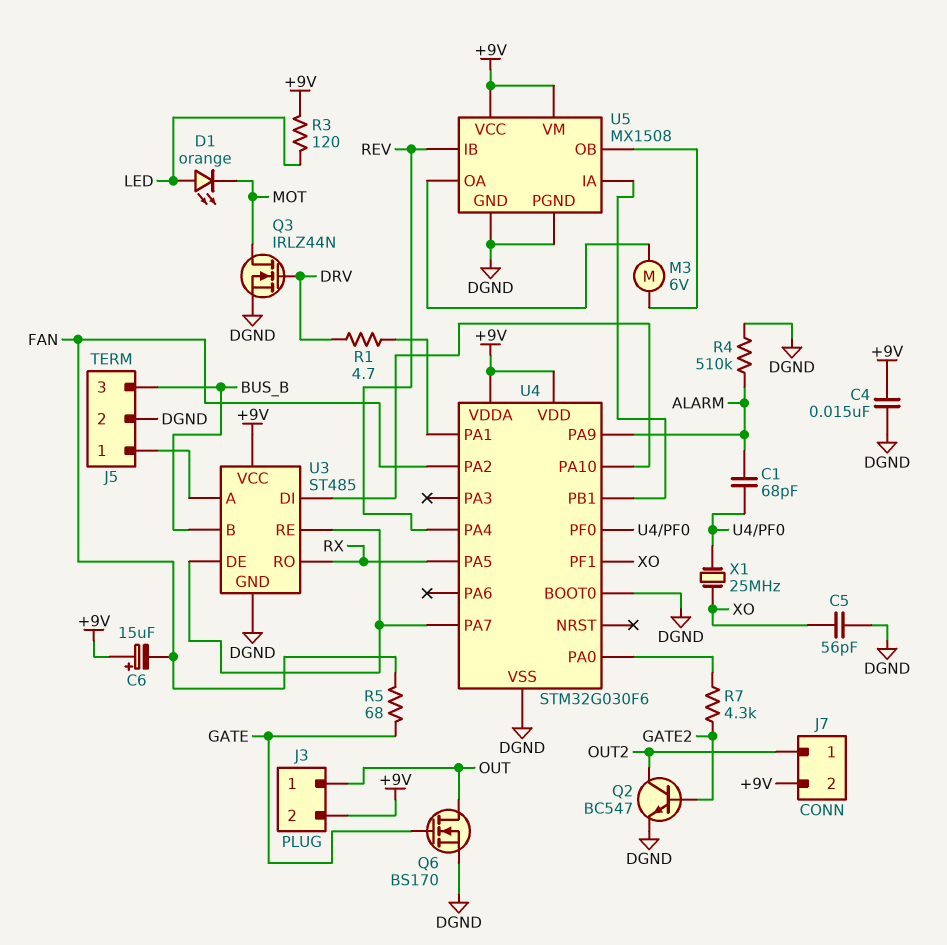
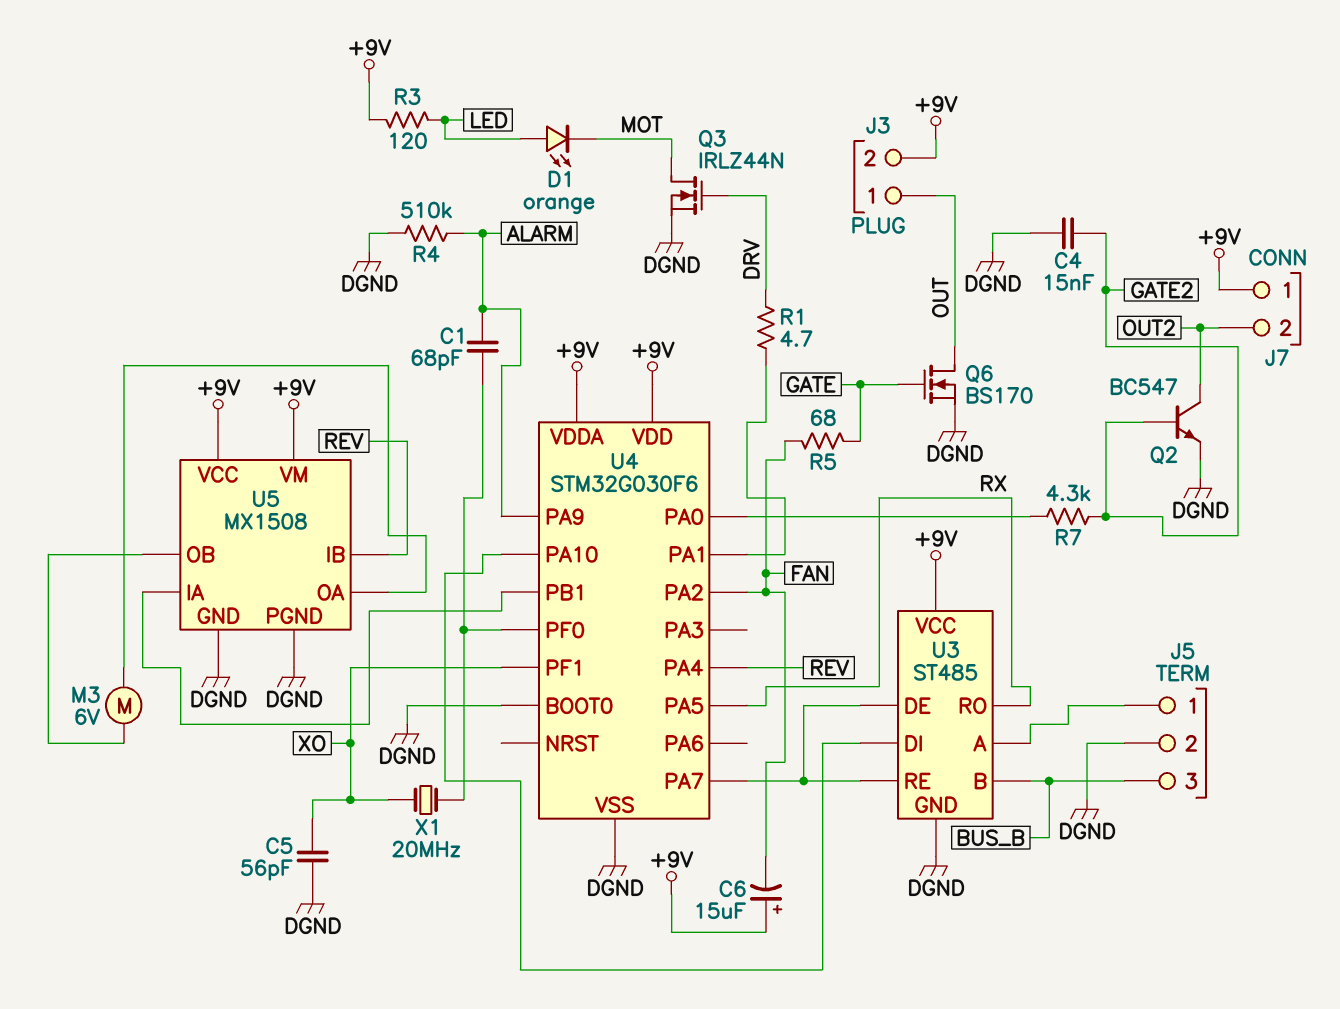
C4: 15nF (+9V, DGND) -> 15nF (DGND, GATE2)
J7 pin 1: OUT2 -> +9V
J7 pin 2: +9V -> OUT2
X1: 25MHz (U4/PF0, XO) -> 20MHz (U4/PF0, XO)

